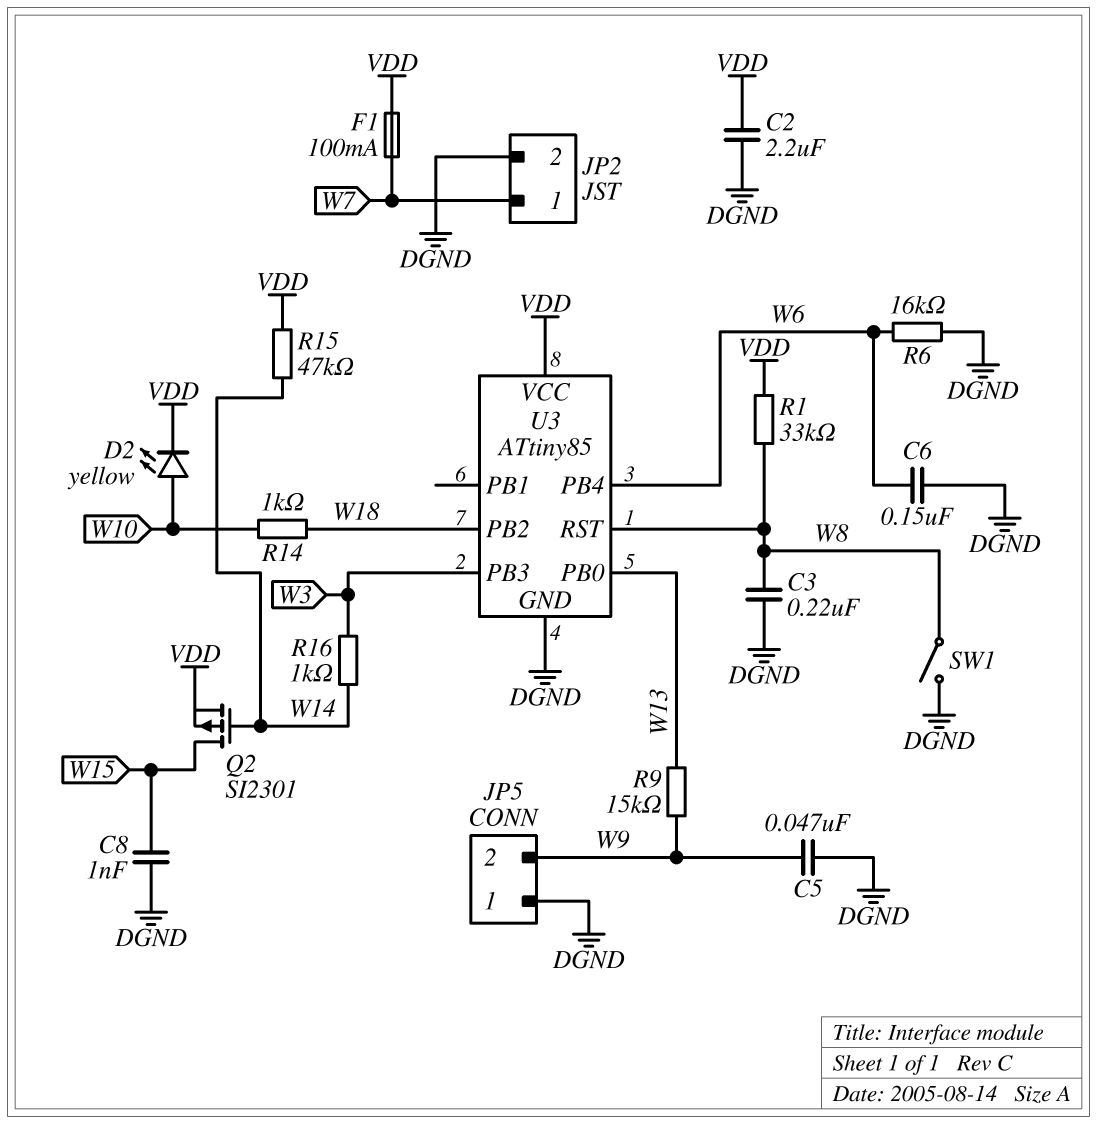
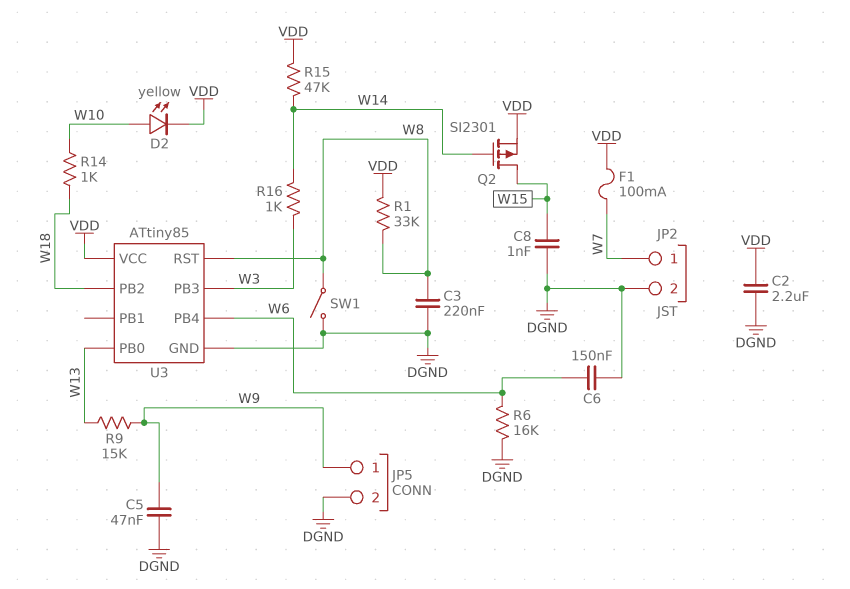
JP5 pin 1: DGND -> W9
JP5 pin 2: W9 -> DGND

